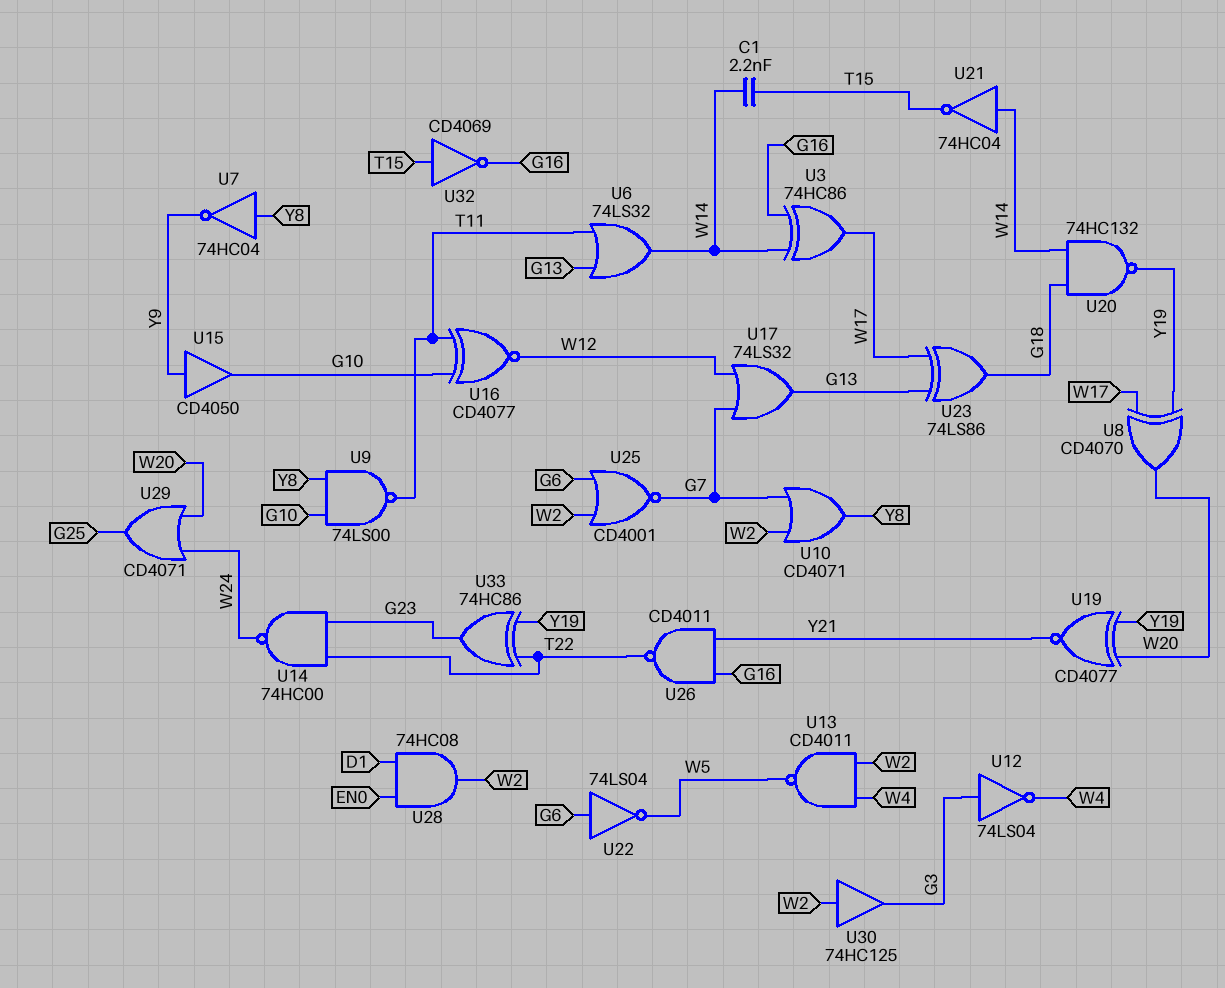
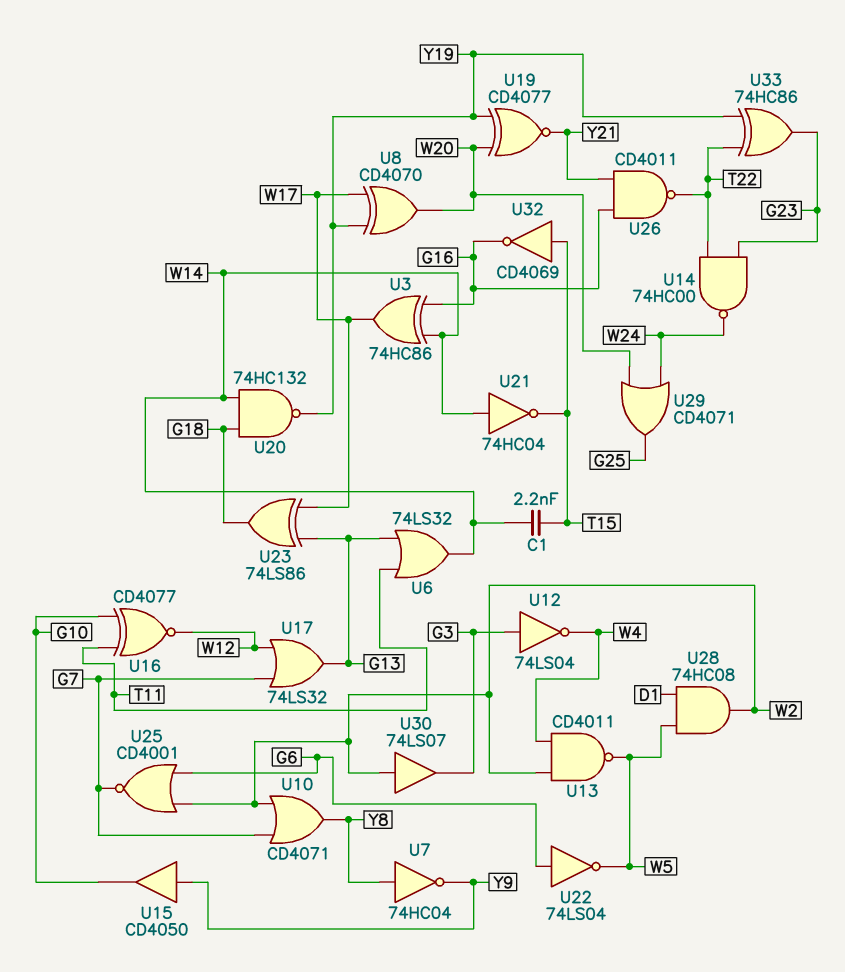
U9: NAND 74LS00 (in G10, in Y8, out T11) -> none
U28: AND 74HC08 (in D1, in EN0, out W2) -> AND 74HC08 (in D1, in W5, out W2)
U30: buffer 74HC125 (in W2, out G3) -> buffer 74LS07 (in W2, out G3)

